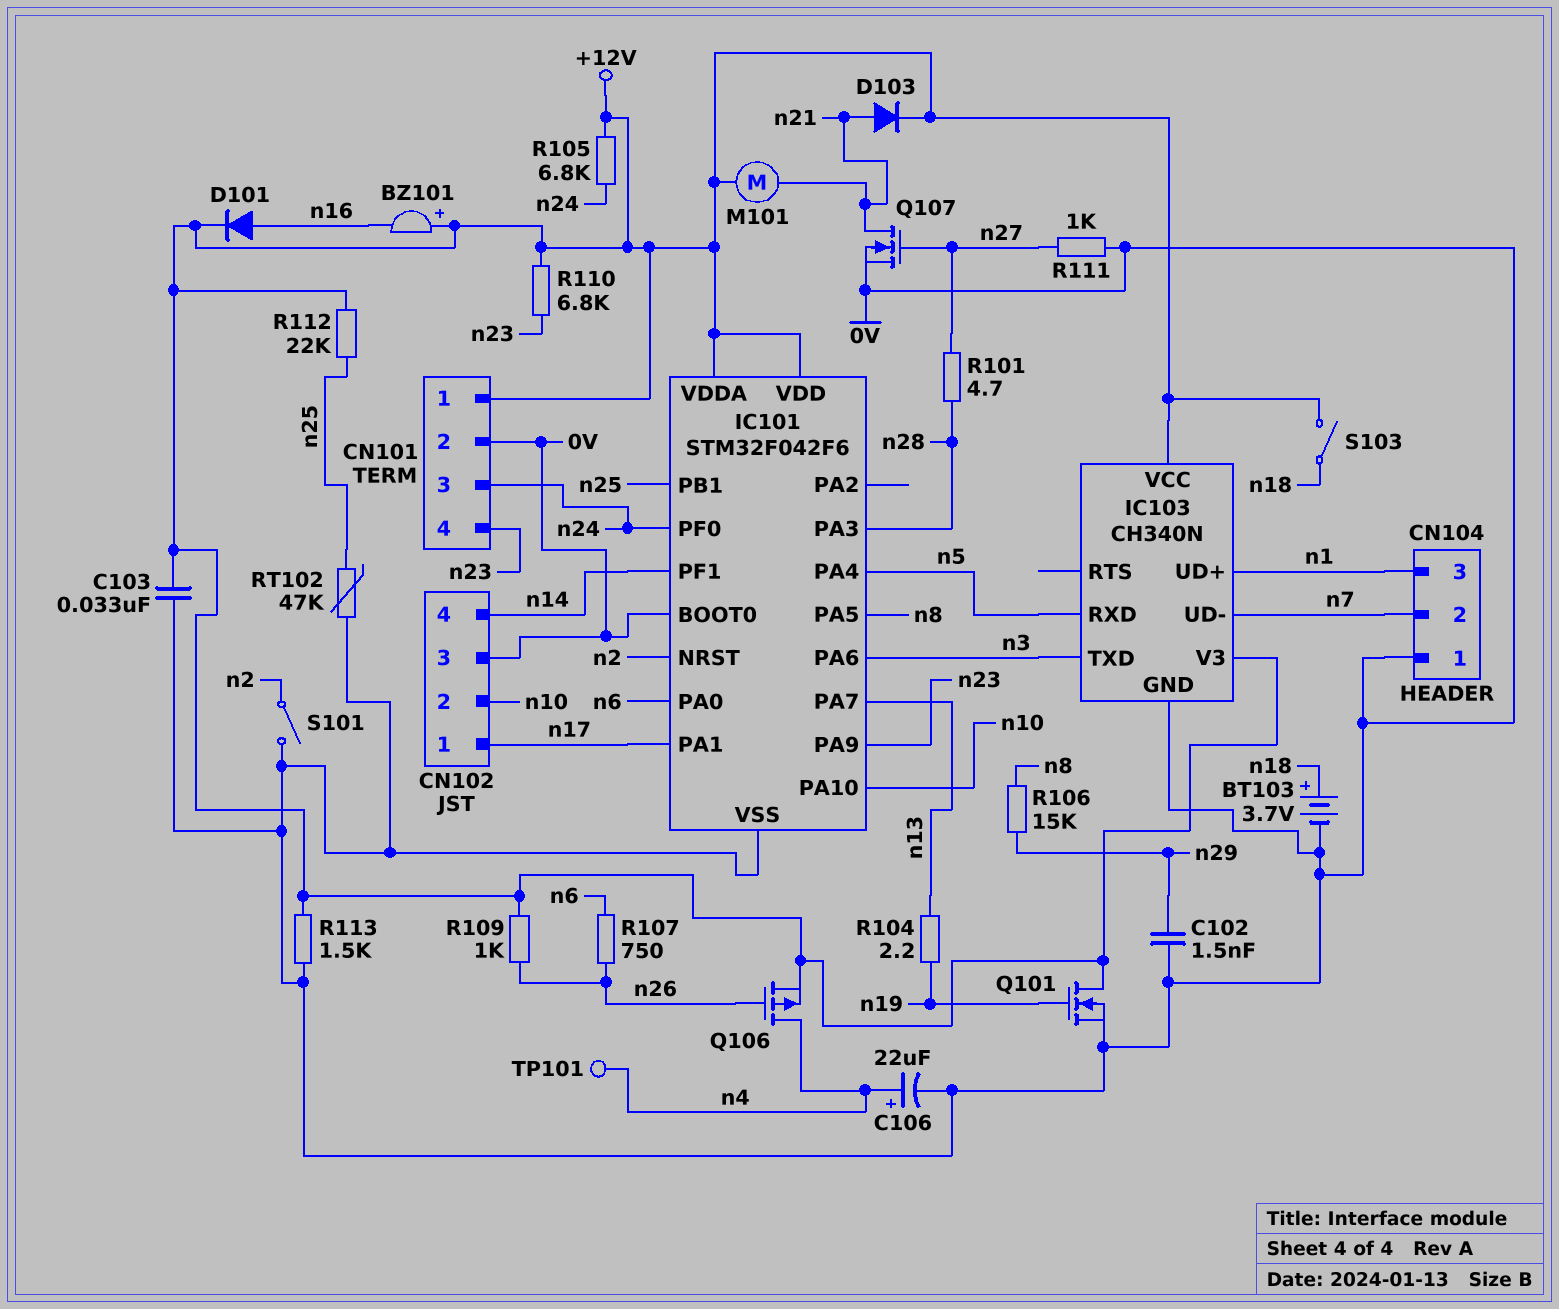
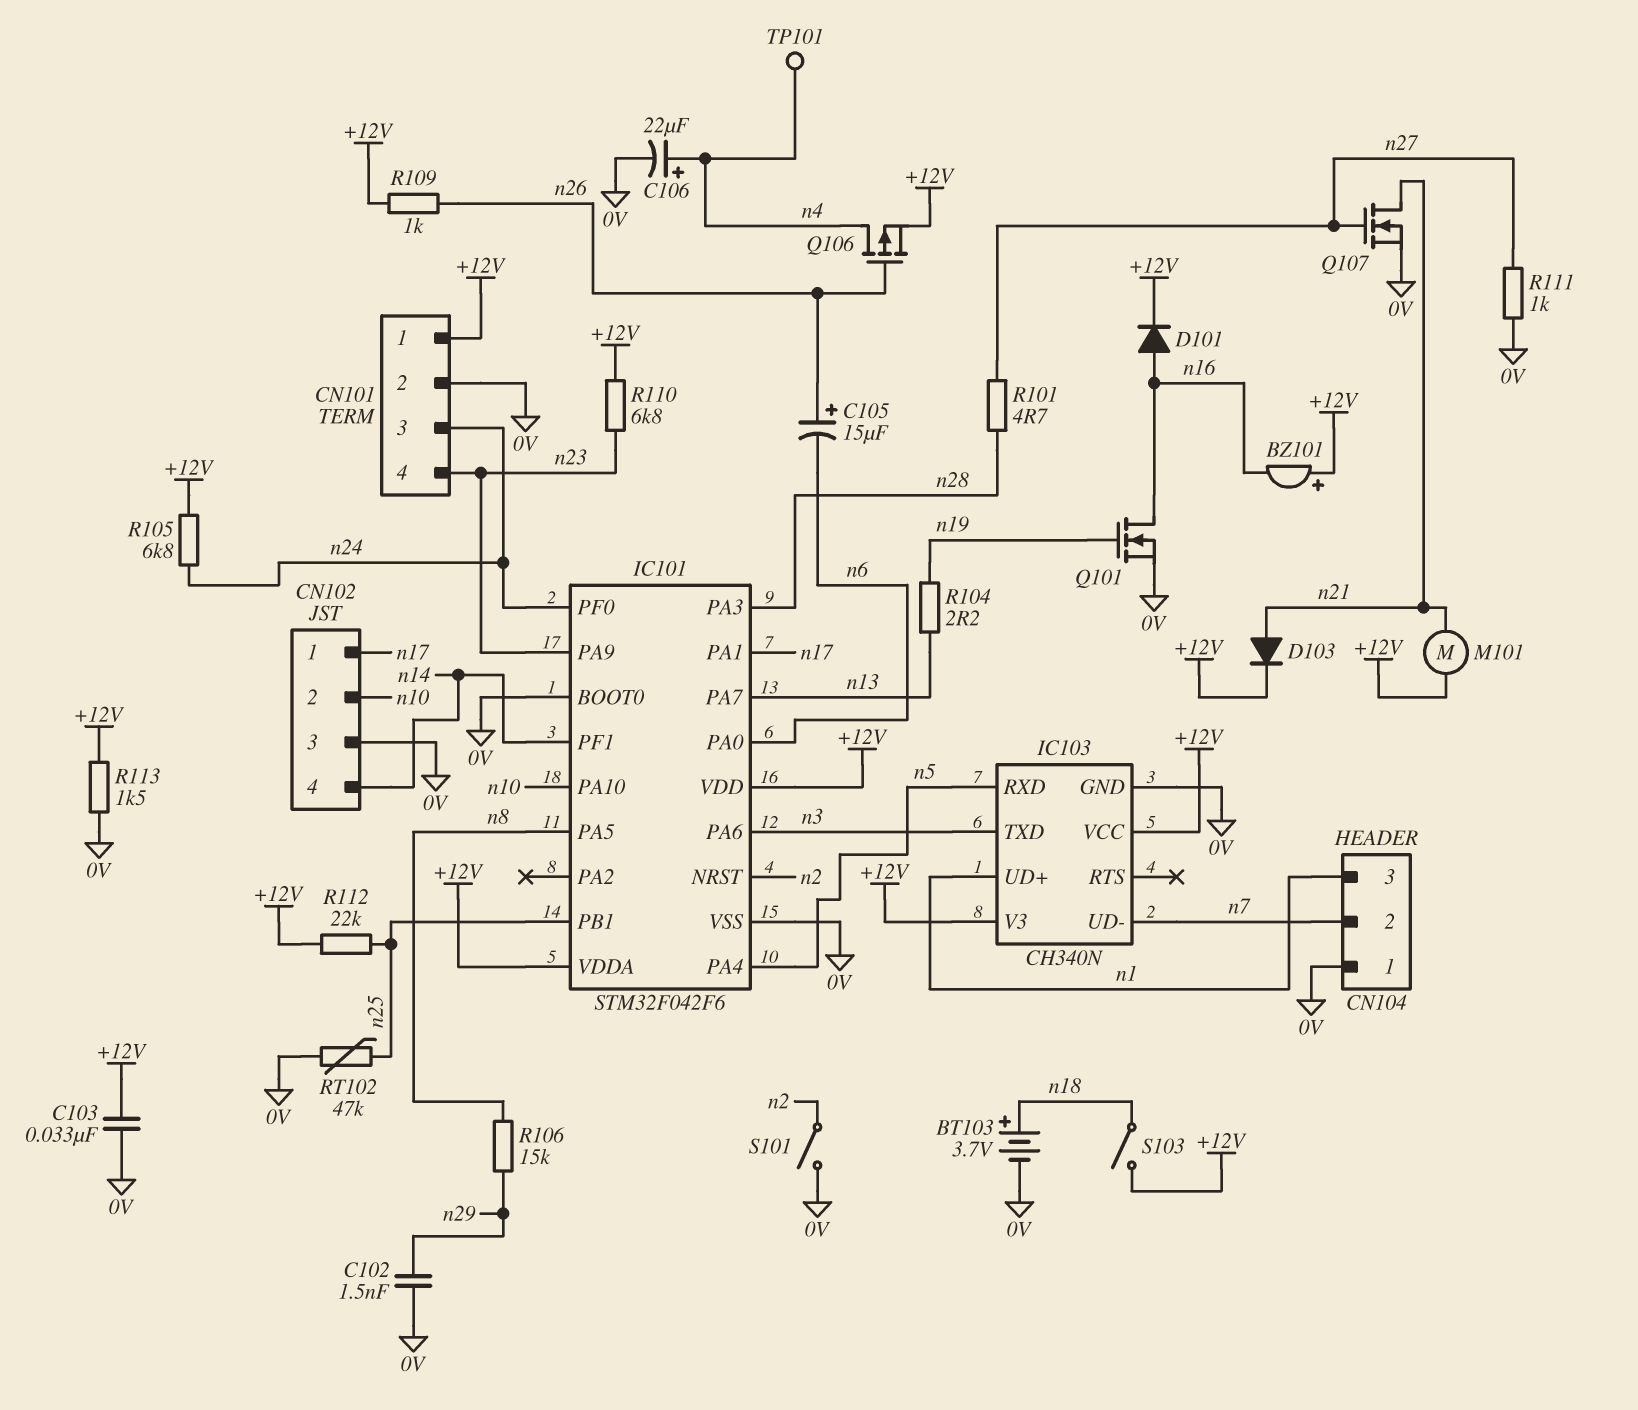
C105: none -> 15uF (plus n26, minus n6)
Q101: NMOS (G n19, D +12V, S 0V) -> NMOS (G n19, D n16, S 0V)
R107: 750 (n6, n26) -> none

